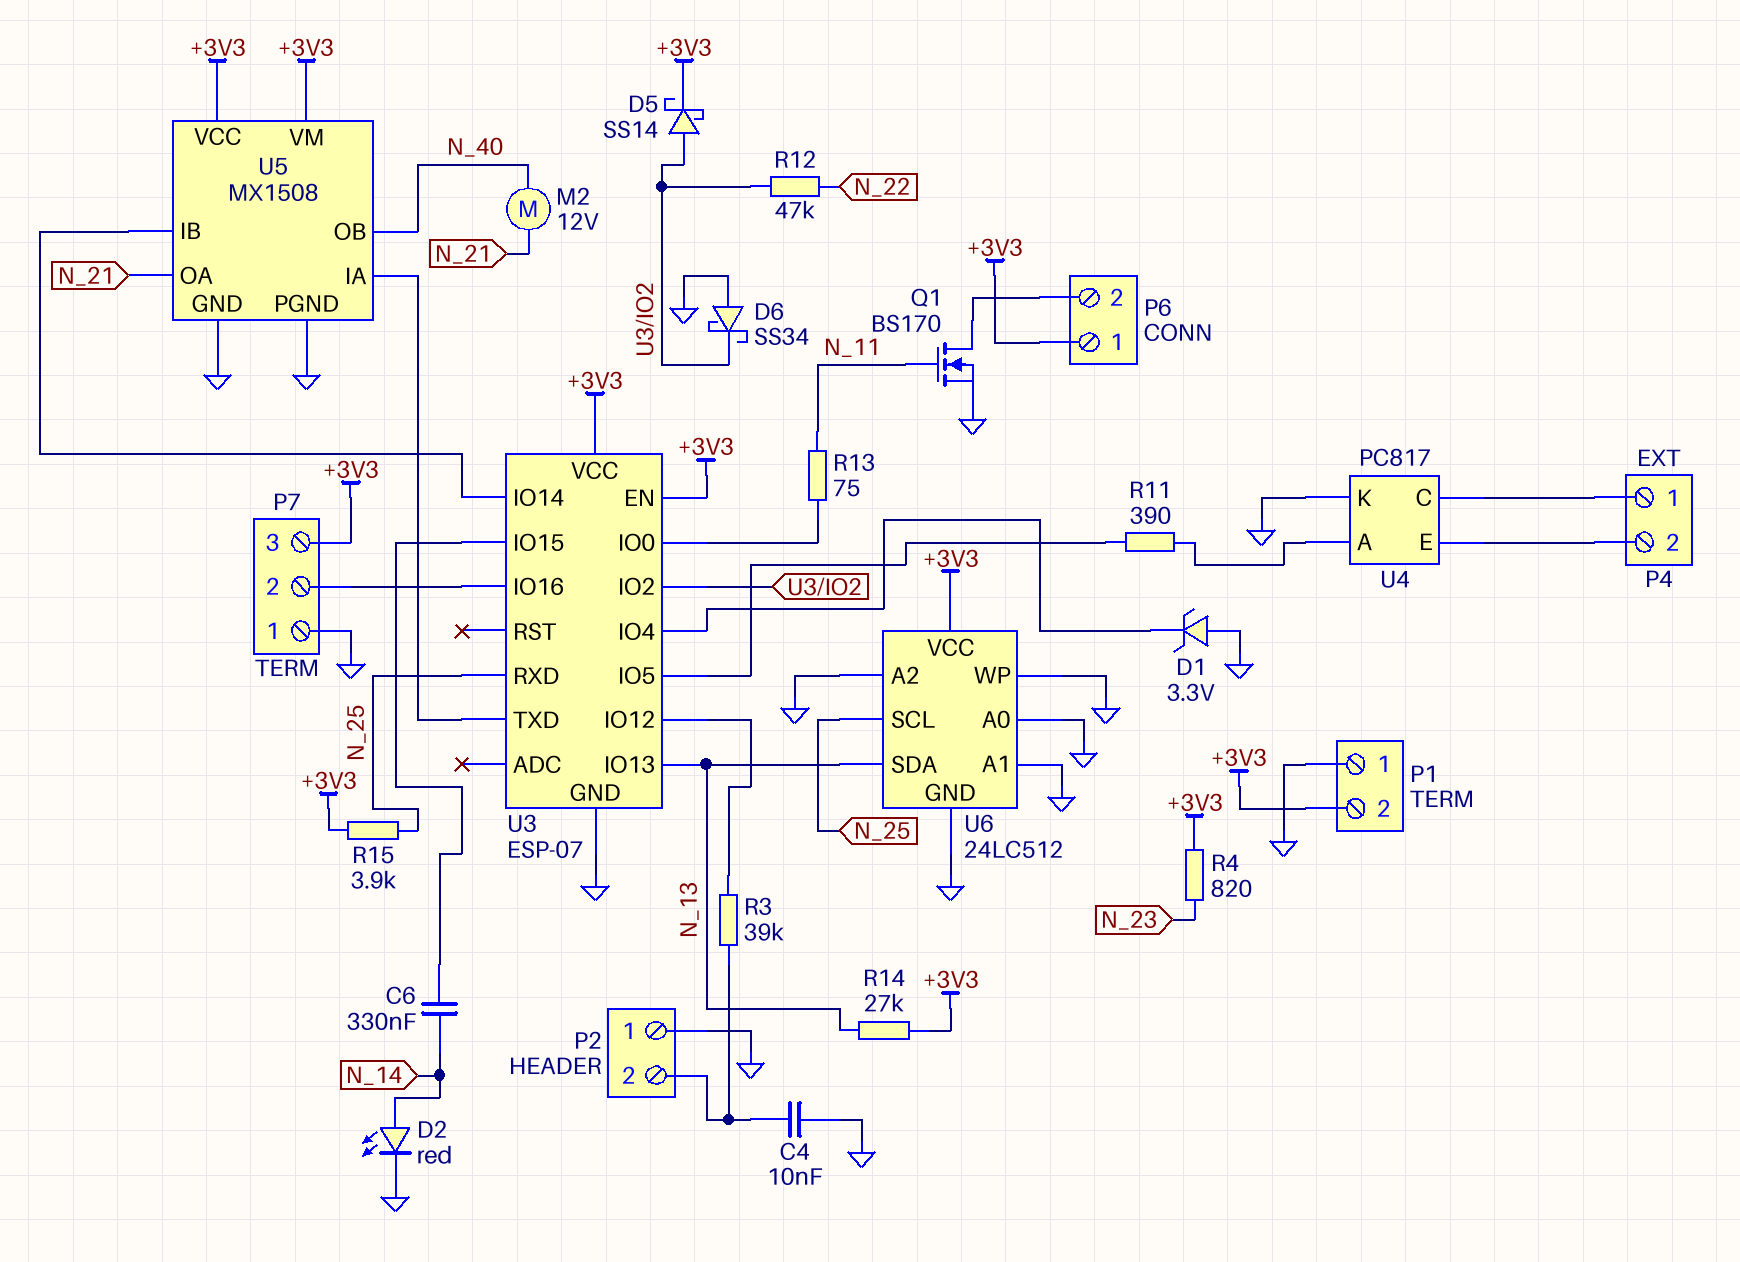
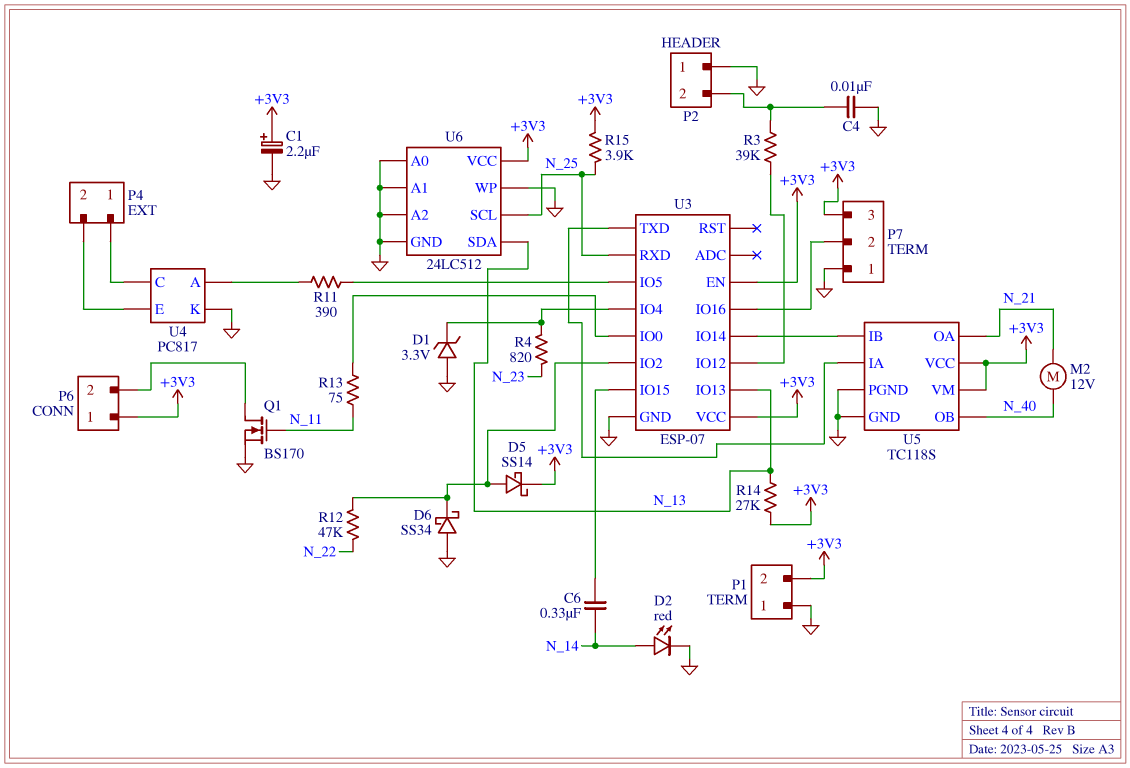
C1: none -> 2.2uF (plus +3V3, minus GND)
R4: 820 (+3V3, N_23) -> 820 (N_23, U3/IO4)
U5: MX1508 -> TC118S

